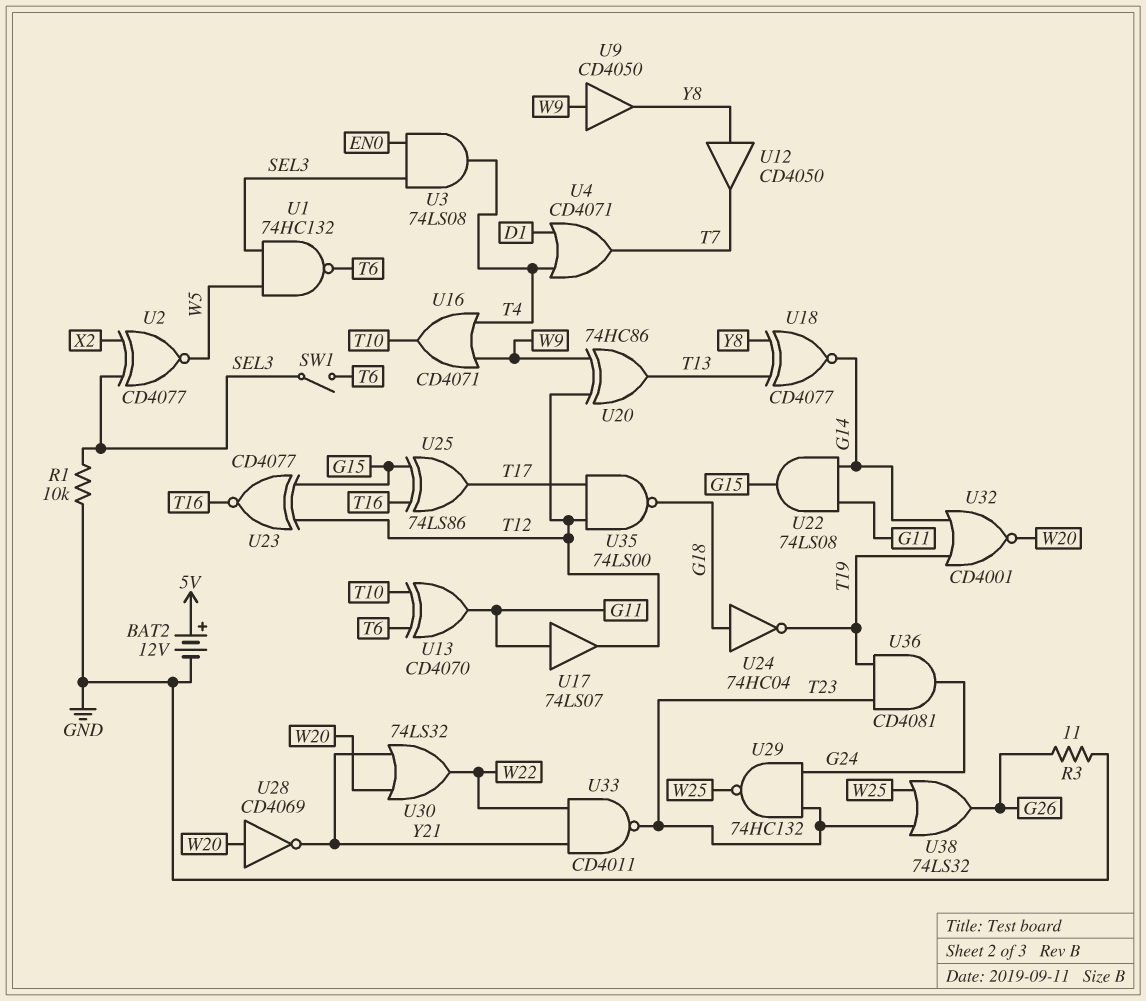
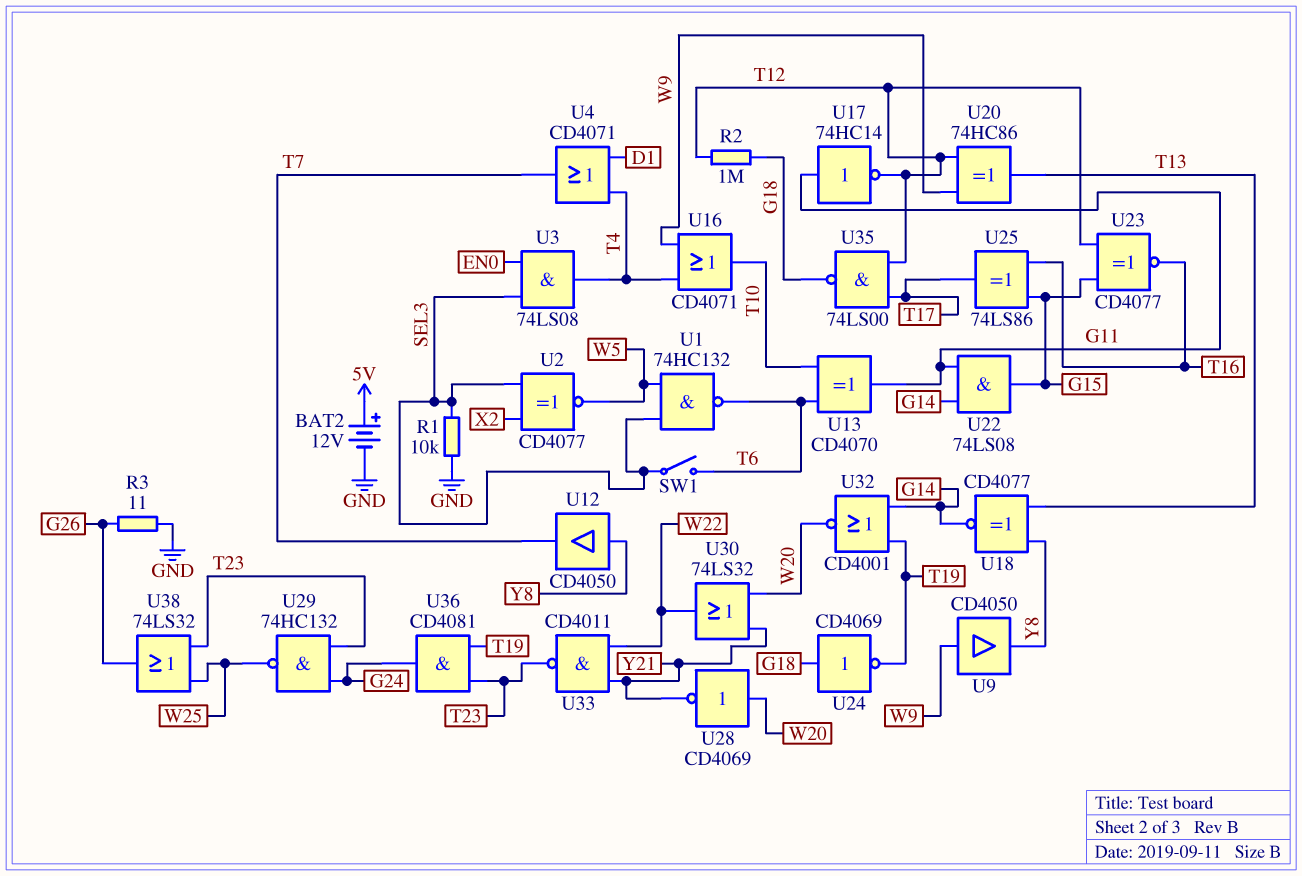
R2: none -> 1M (G18, T12)
U17: buffer 74LS07 (in G11, out T12) -> NOT 74HC14 (in G11, out T12)
U24: NOT 74HC04 (in G18, out T19) -> NOT CD4069 (in G18, out T19)

